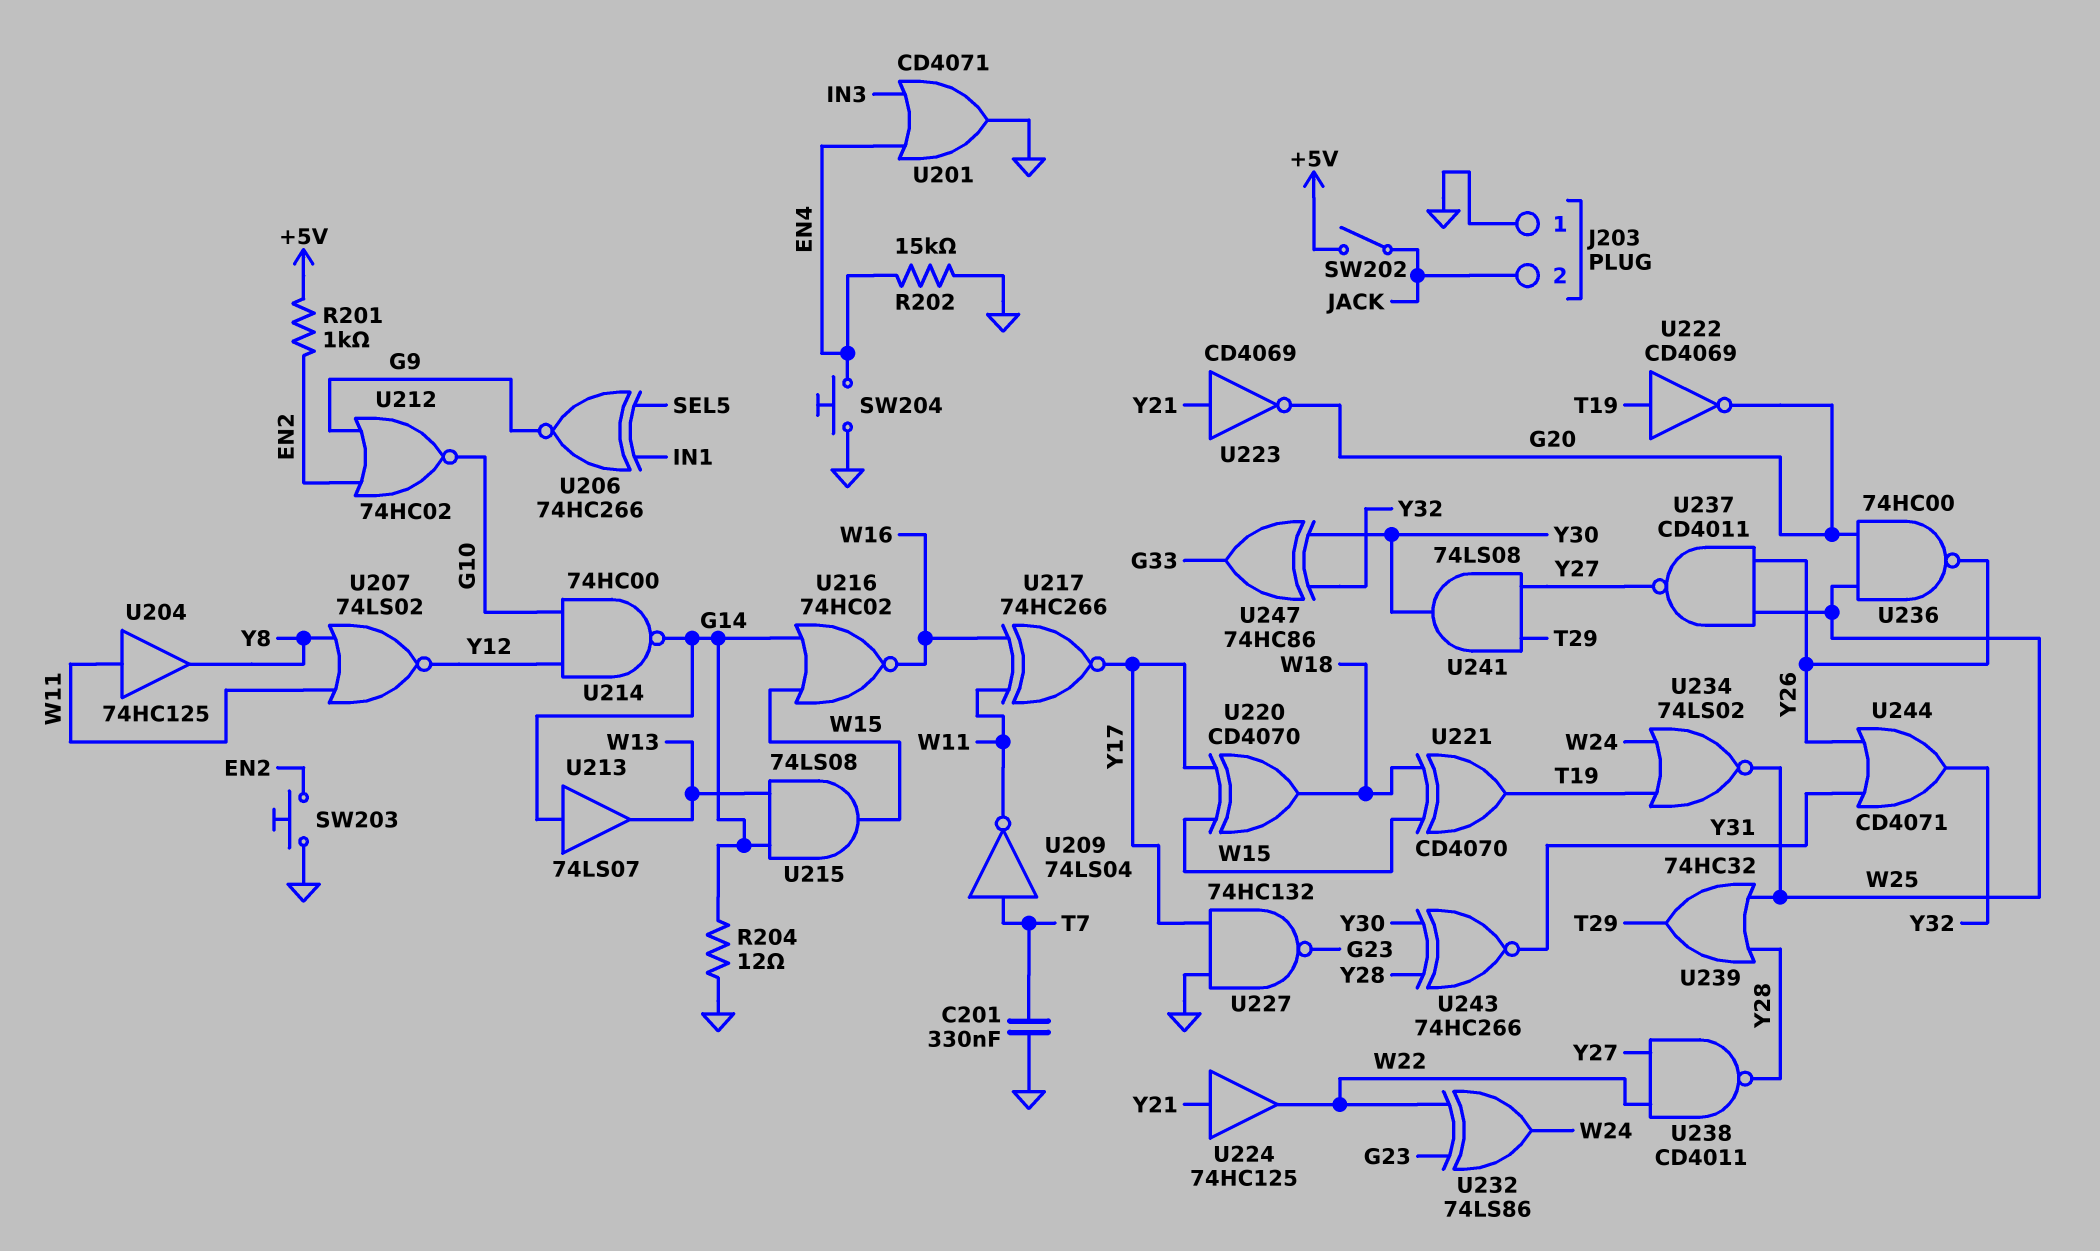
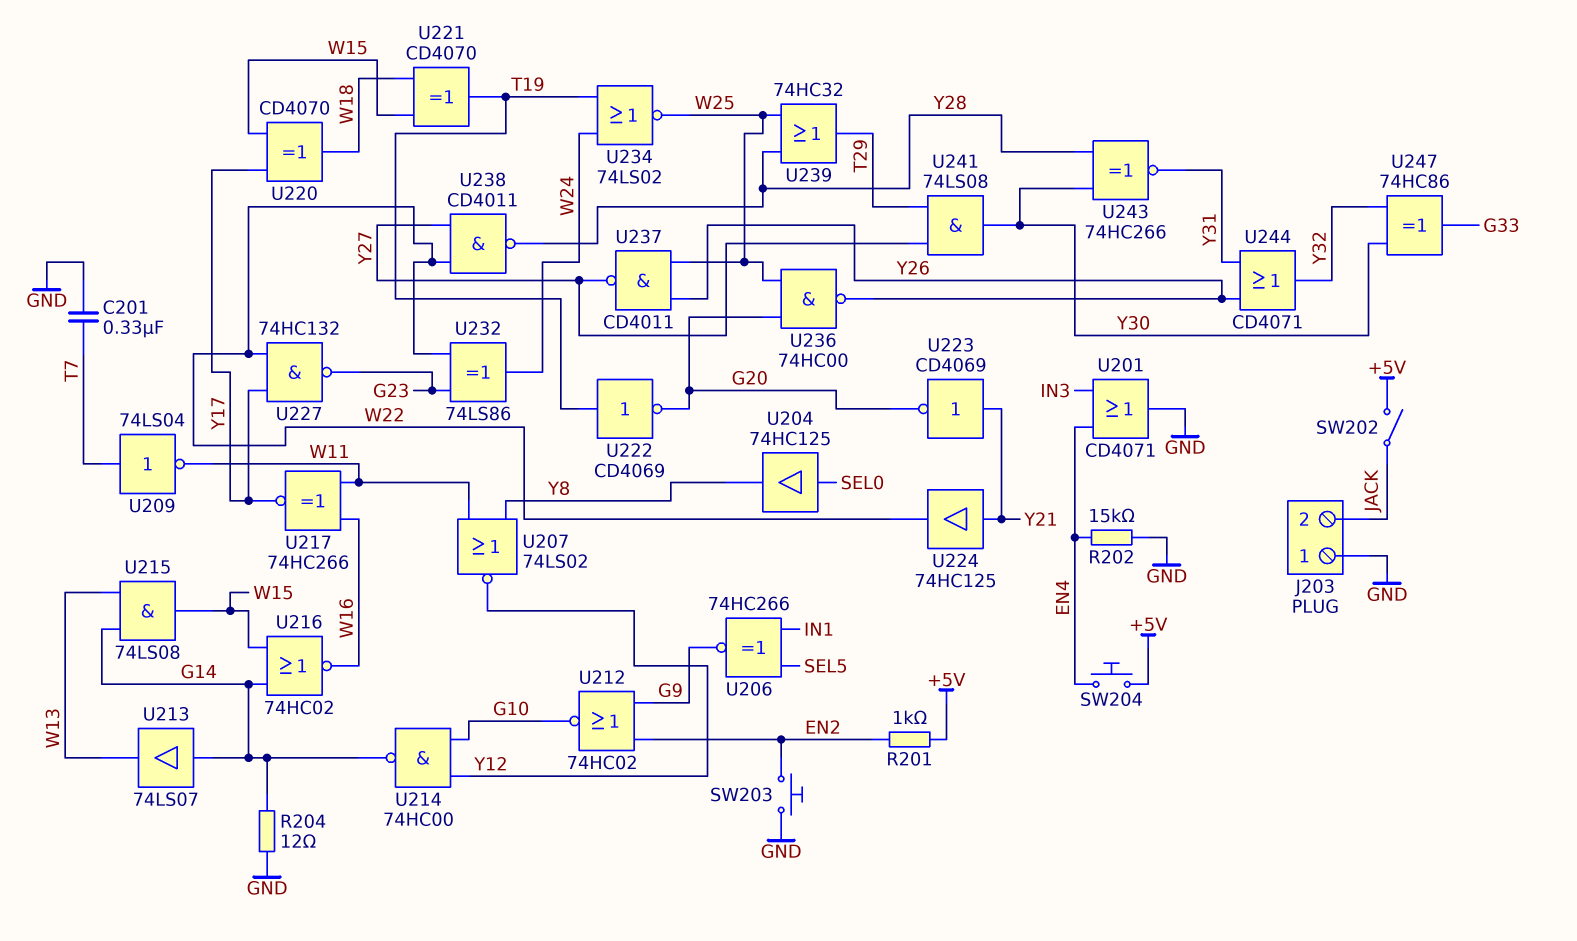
SW204: button (EN4, GND) -> button (+5V, EN4)
U204: buffer 74HC125 (in W11, out Y8) -> buffer 74HC125 (in SEL0, out Y8)
U227: NAND 74HC132 (in GND, in Y17, out G23) -> NAND 74HC132 (in W22, in Y17, out G23)

